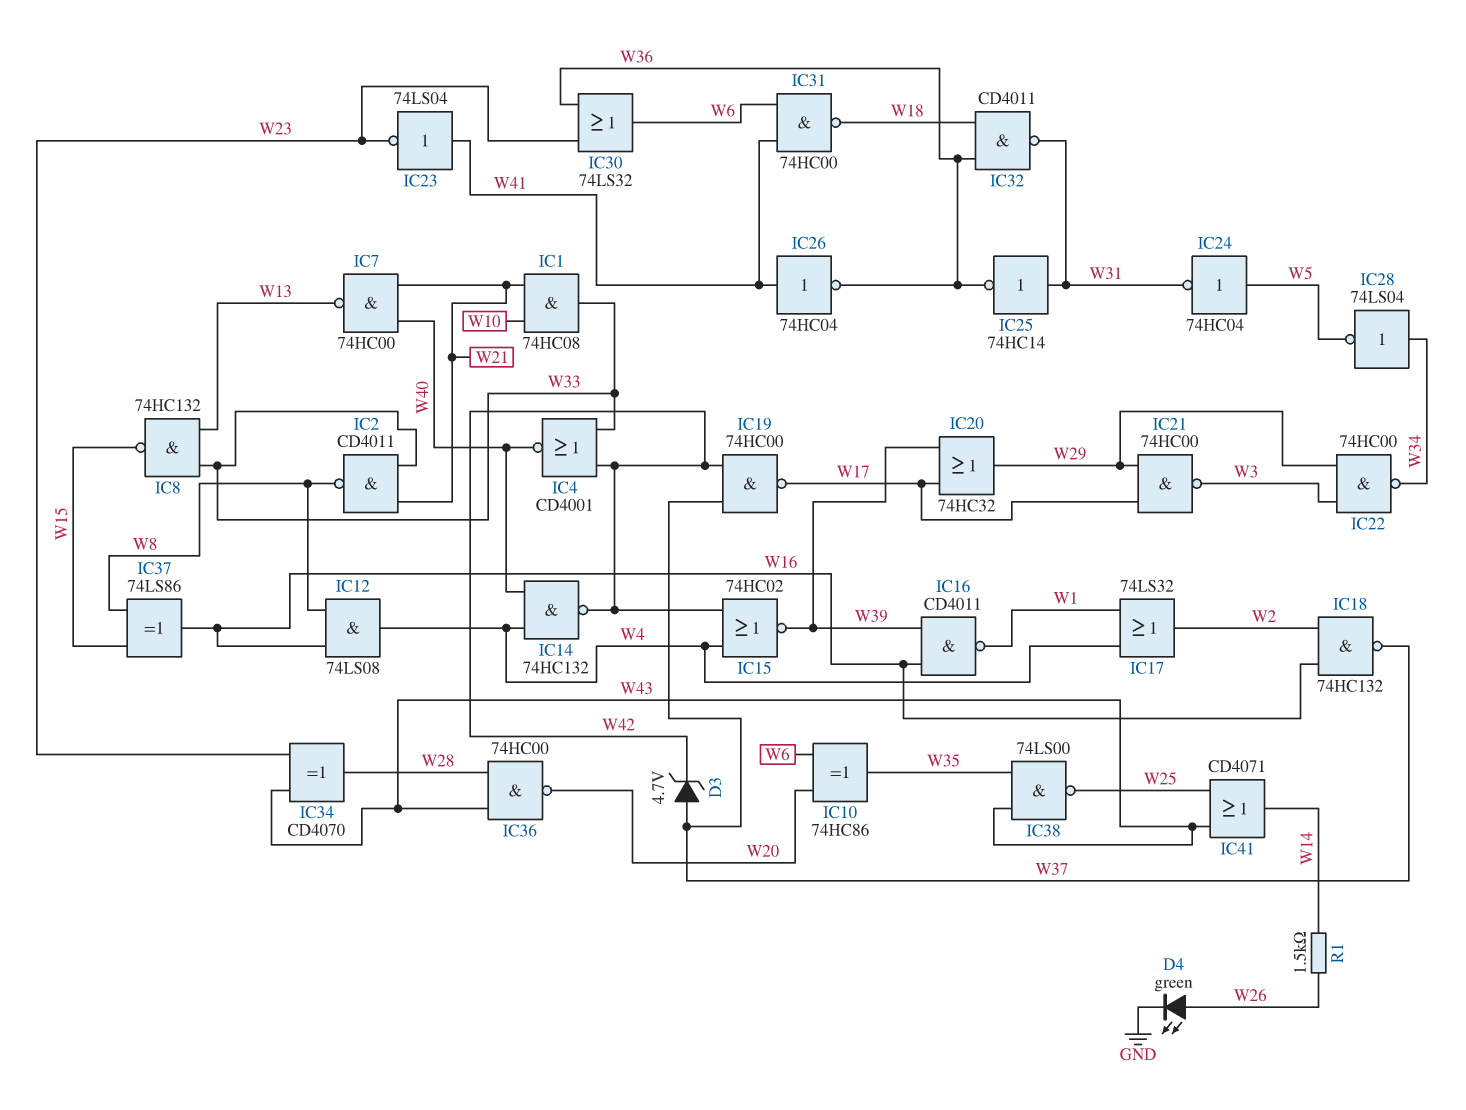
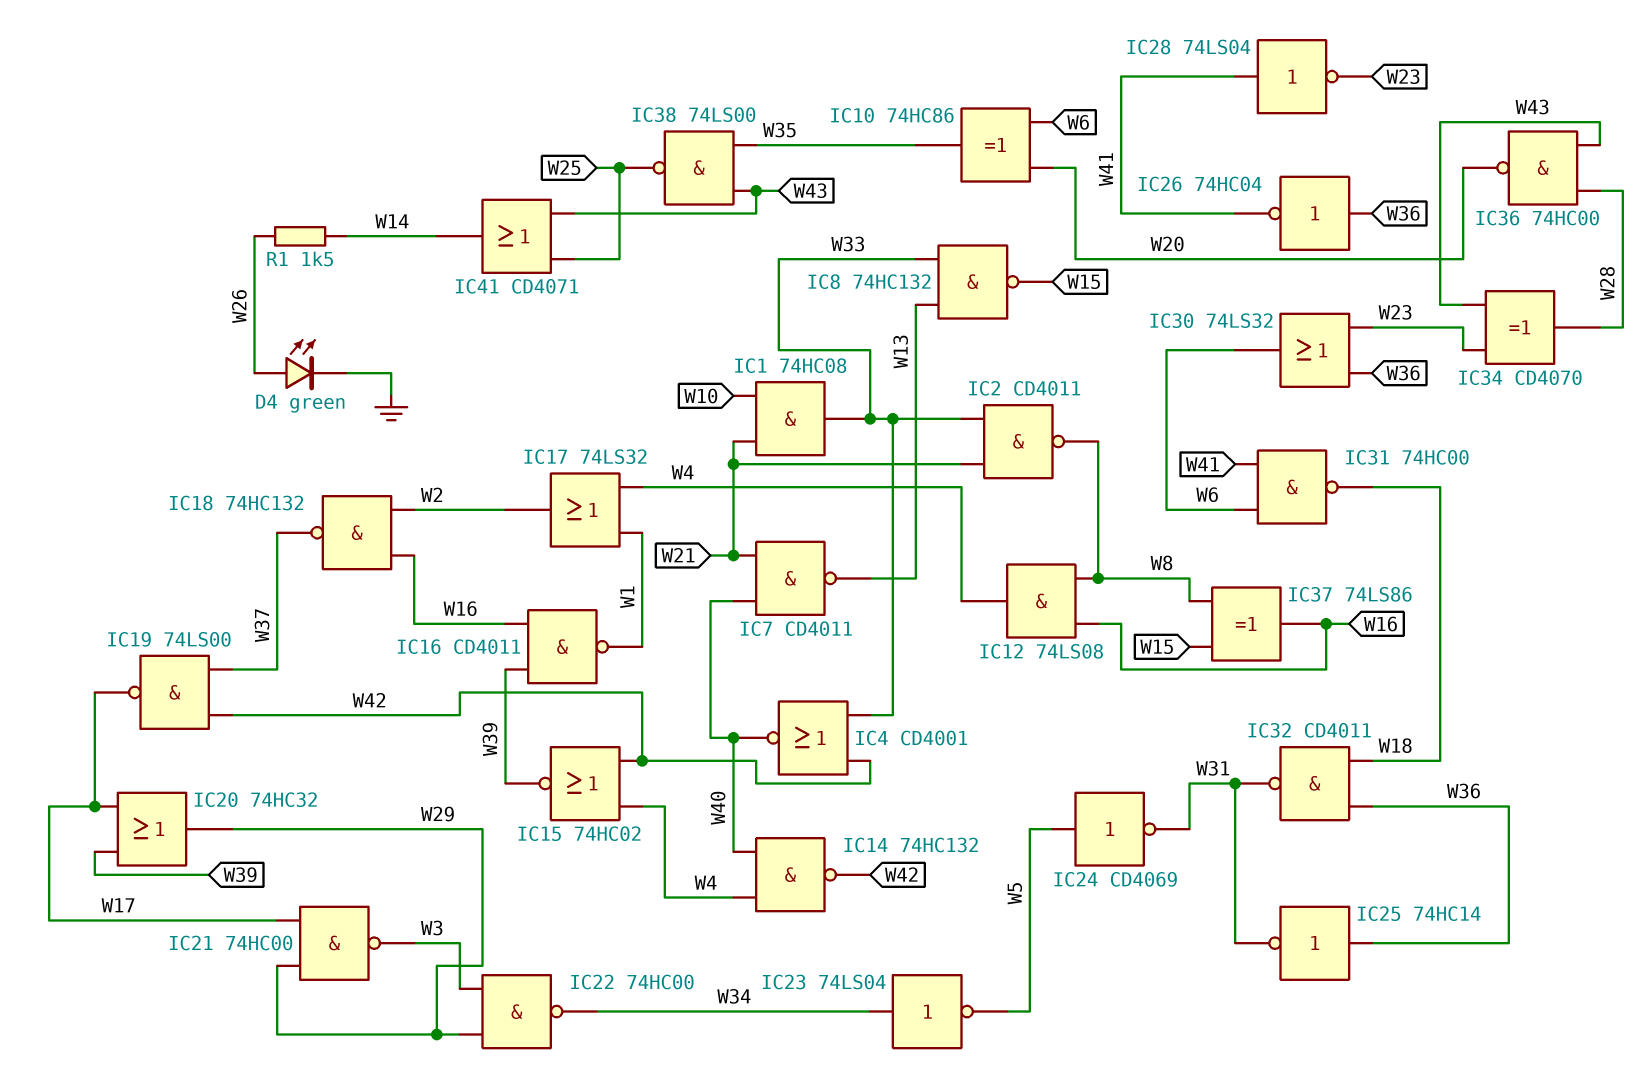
D3: zener 4.7V (A W37, K W42) -> none
IC7: NAND 74HC00 (in W21, in W40, out W13) -> NAND CD4011 (in W21, in W40, out W13)
IC19: NAND 74HC00 (in W37, in W42, out W17) -> NAND 74LS00 (in W37, in W42, out W17)
IC23: NOT 74LS04 (in W41, out W23) -> NOT 74LS04 (in W34, out W5)
IC24: NOT 74HC04 (in W5, out W31) -> NOT CD4069 (in W5, out W31)
IC25: NOT 74HC14 (in W31, out W36) -> NOT 74HC14 (in W36, out W31)
IC26: NOT 74HC04 (in W41, out W36) -> NOT 74HC04 (in W36, out W41)
IC28: NOT 74LS04 (in W34, out W5) -> NOT 74LS04 (in W41, out W23)

